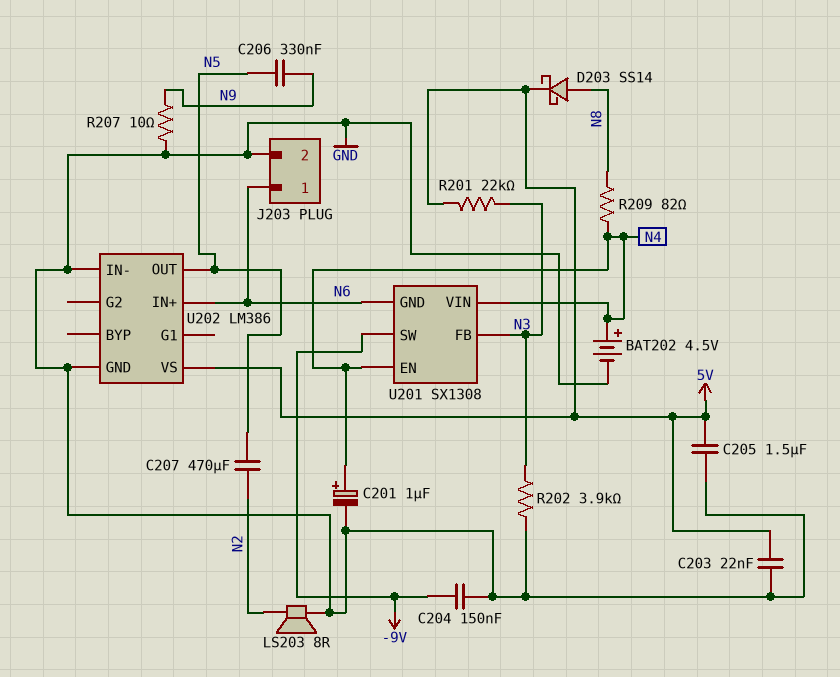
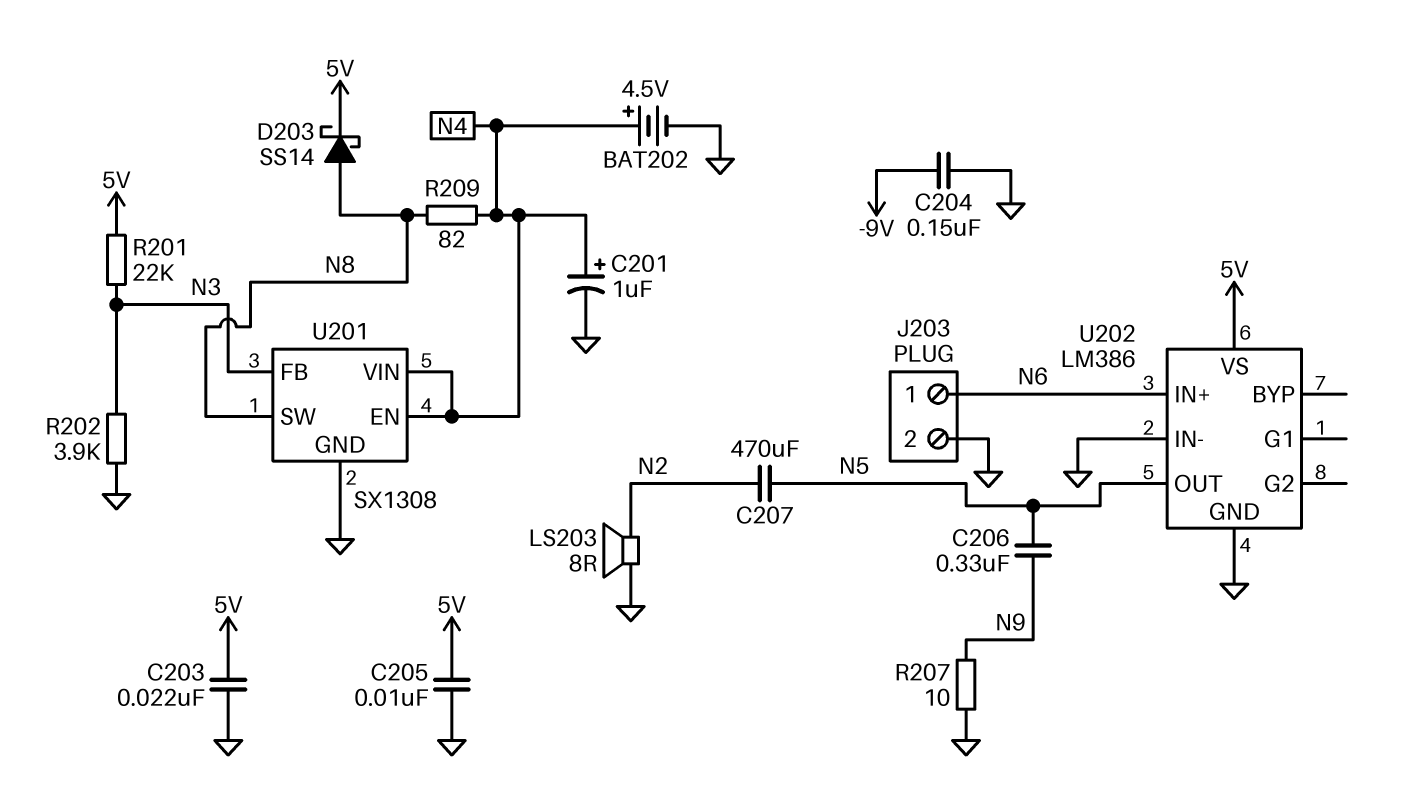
C205: 1.5uF (5V, GND) -> 10nF (5V, GND)
U201 pin GND: N6 -> GND
U201 pin SW: -9V -> N8

